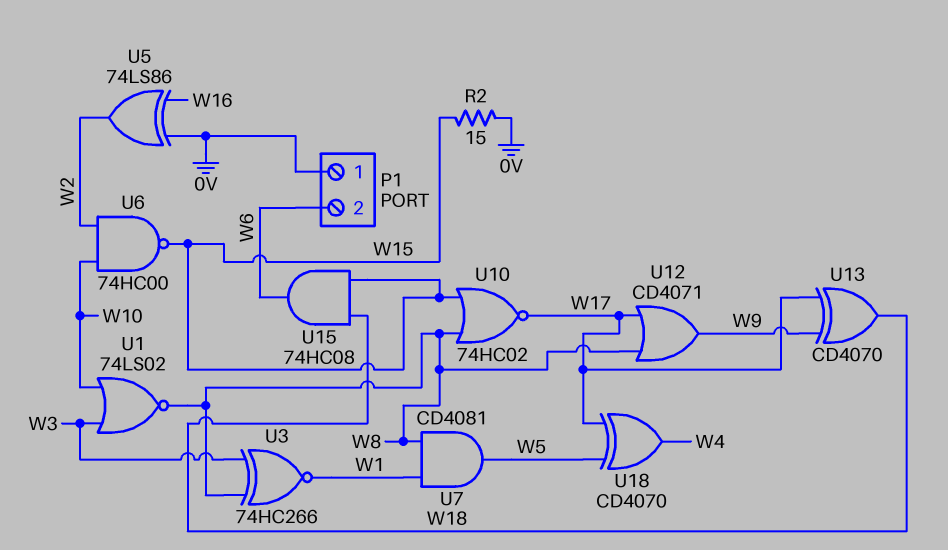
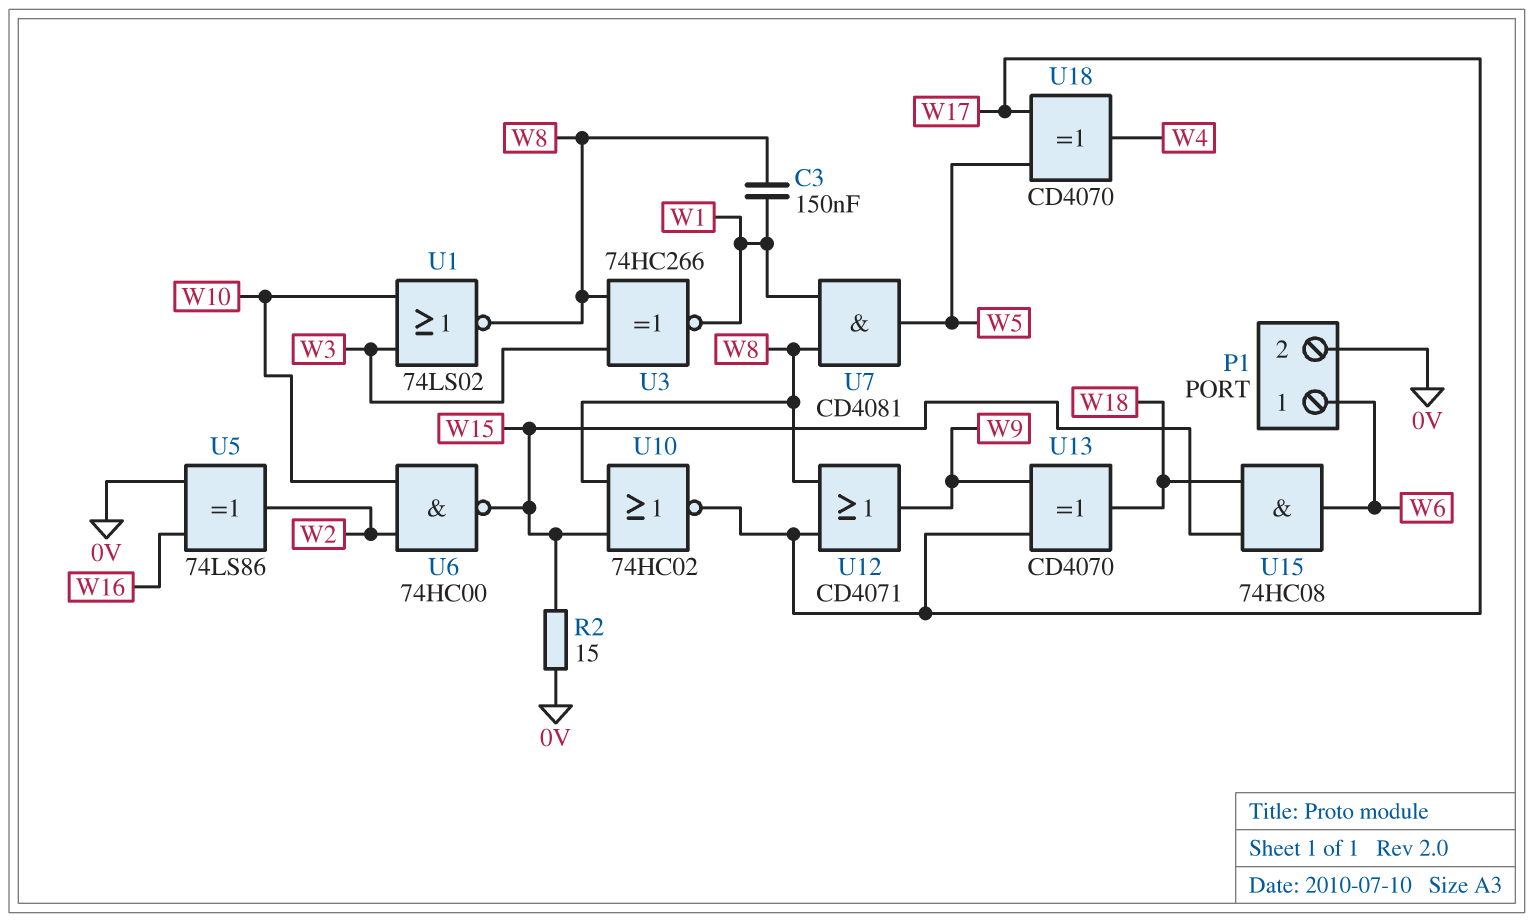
C3: none -> 150nF (W1, W8)
P1 pin 1: 0V -> W6
P1 pin 2: W6 -> 0V

